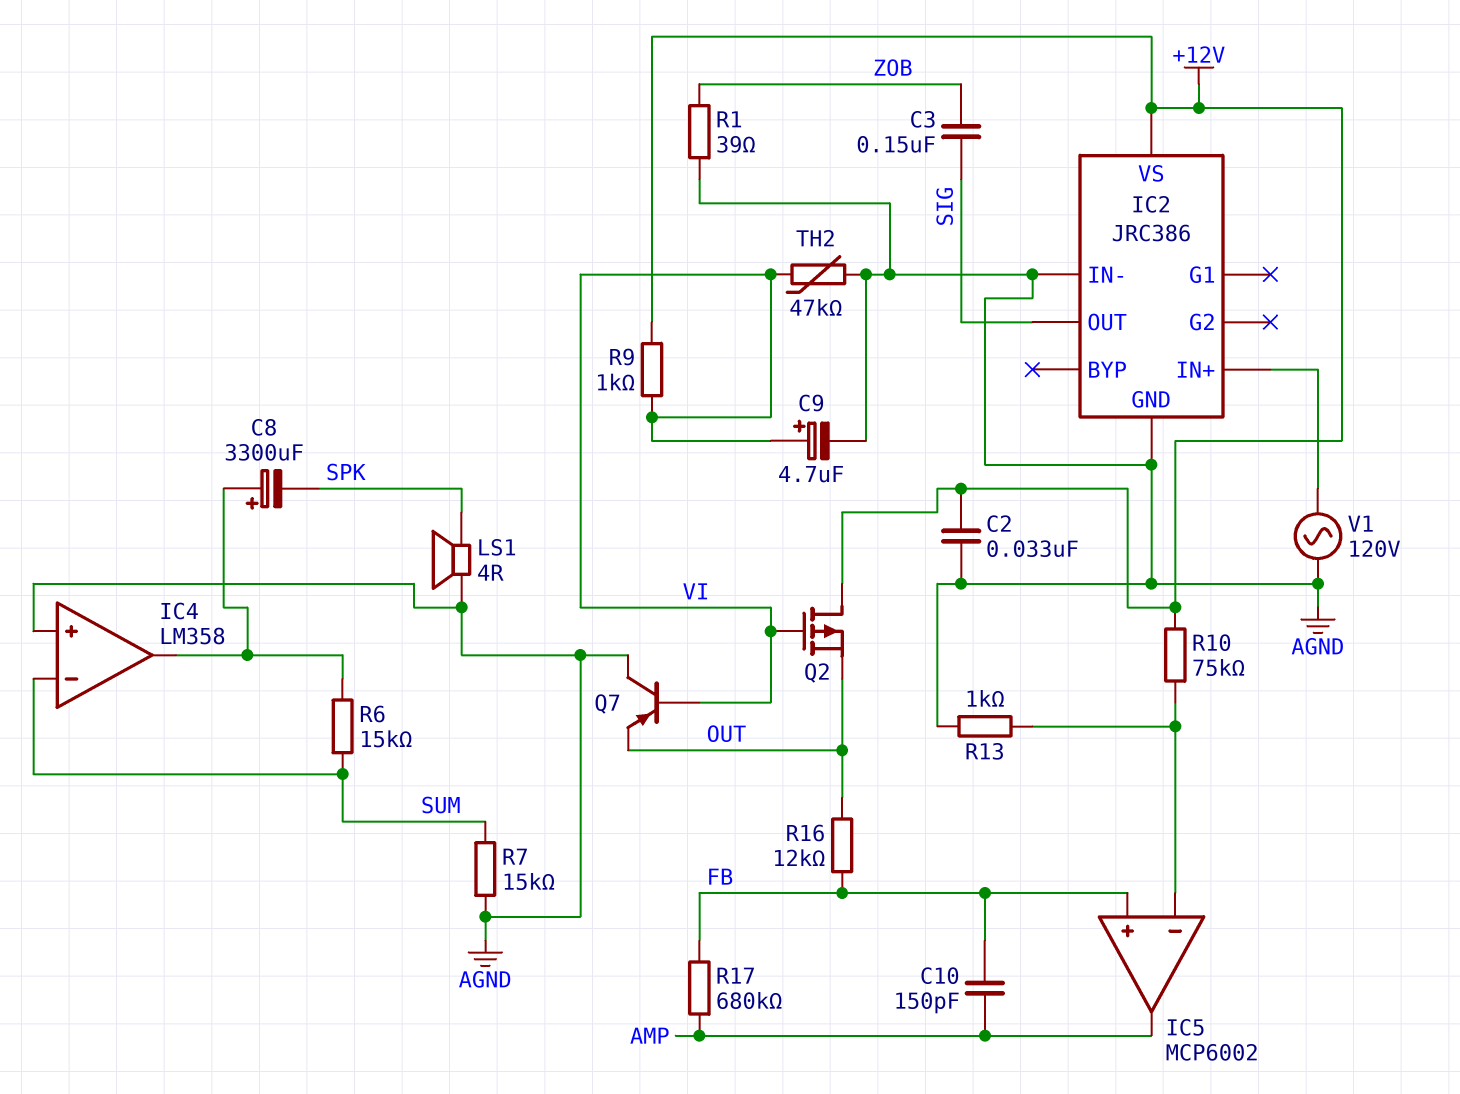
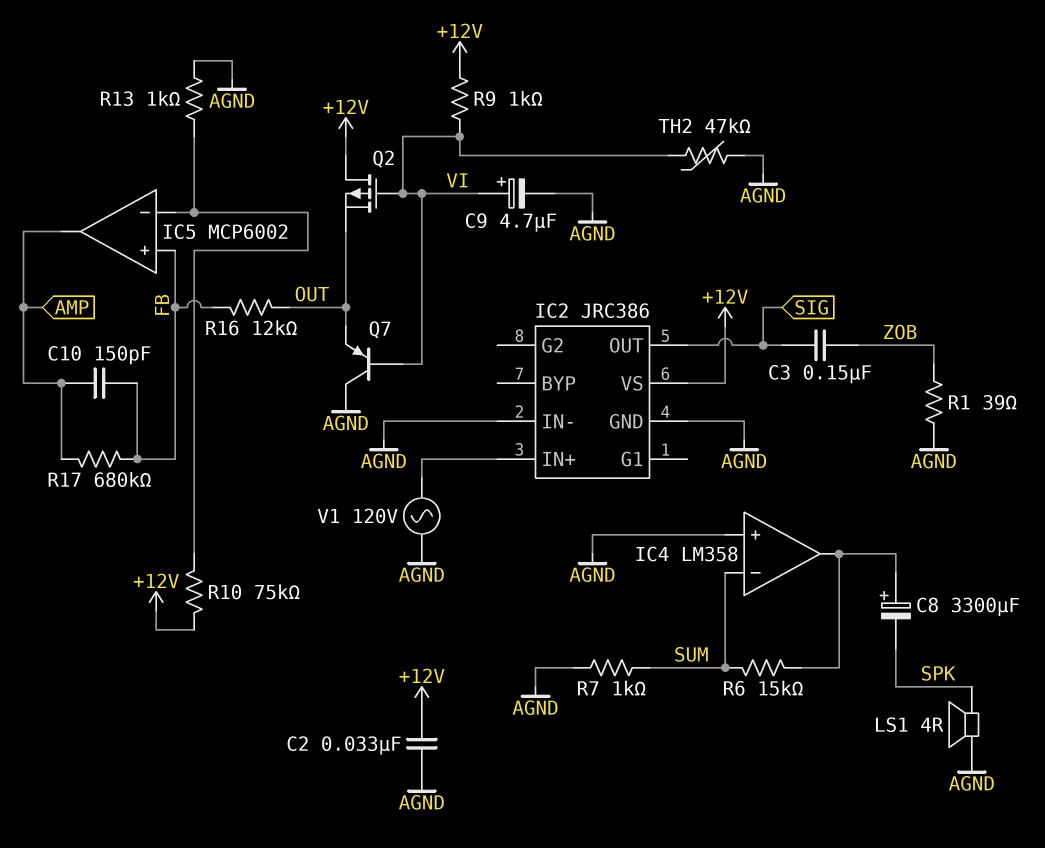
R7: 15k (AGND, SUM) -> 1k (AGND, SUM)

